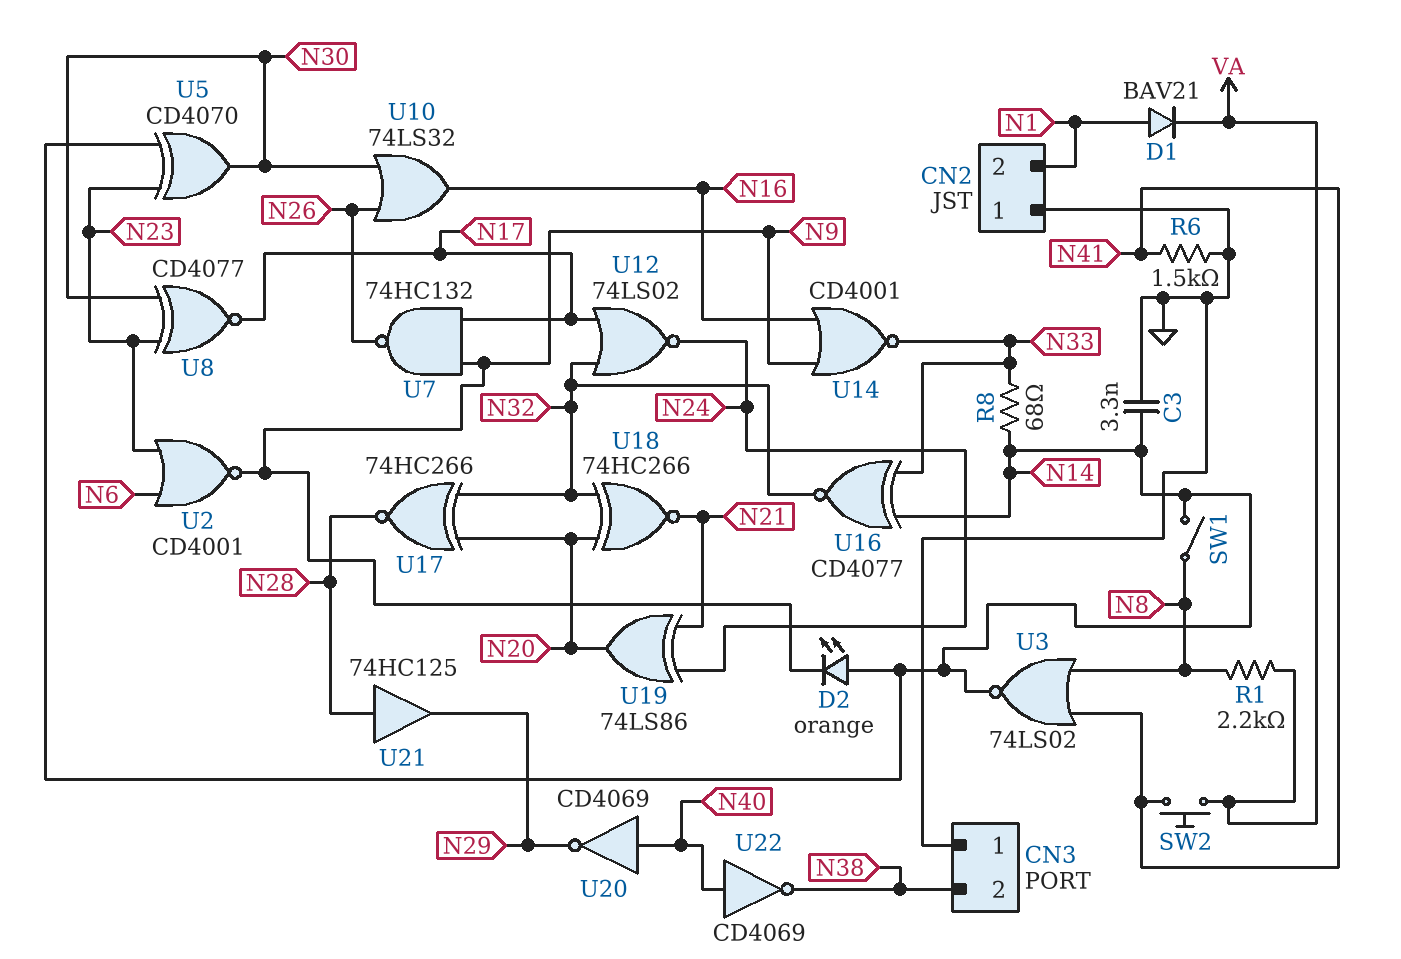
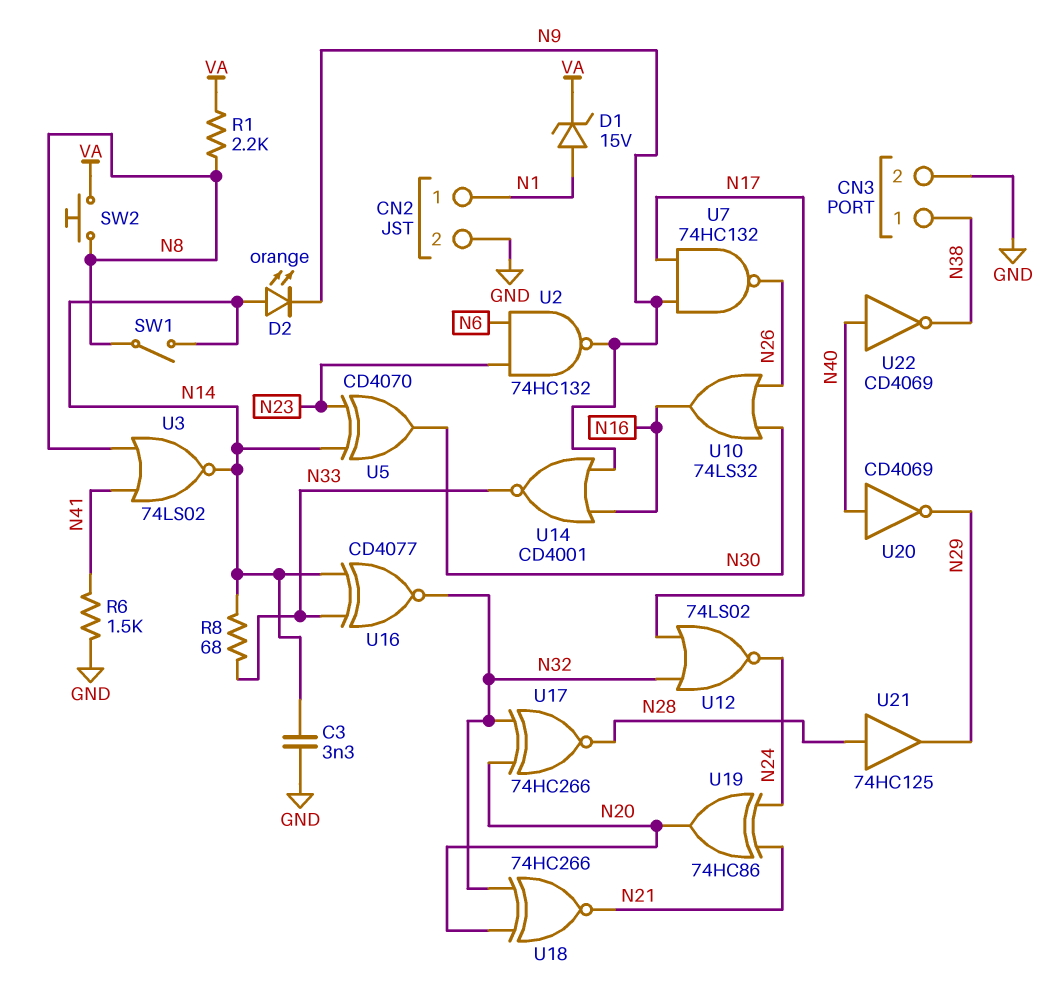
CN2 pin 1: GND -> N1
CN2 pin 2: N1 -> GND
CN3 pin 1: GND -> N38
CN3 pin 2: N38 -> GND
D1: diode BAV21 (A N1, K VA) -> zener 15V (A N1, K VA)
SW2: button (N41, VA) -> button (N8, VA)
U2: NOR CD4001 (in N6, in N23, out N9) -> NAND 74HC132 (in N6, in N23, out N9)
U8: XNOR CD4077 (in N23, in N30, out N17) -> none
U19: XOR 74LS86 (in N21, in N24, out N20) -> XOR 74HC86 (in N21, in N24, out N20)

